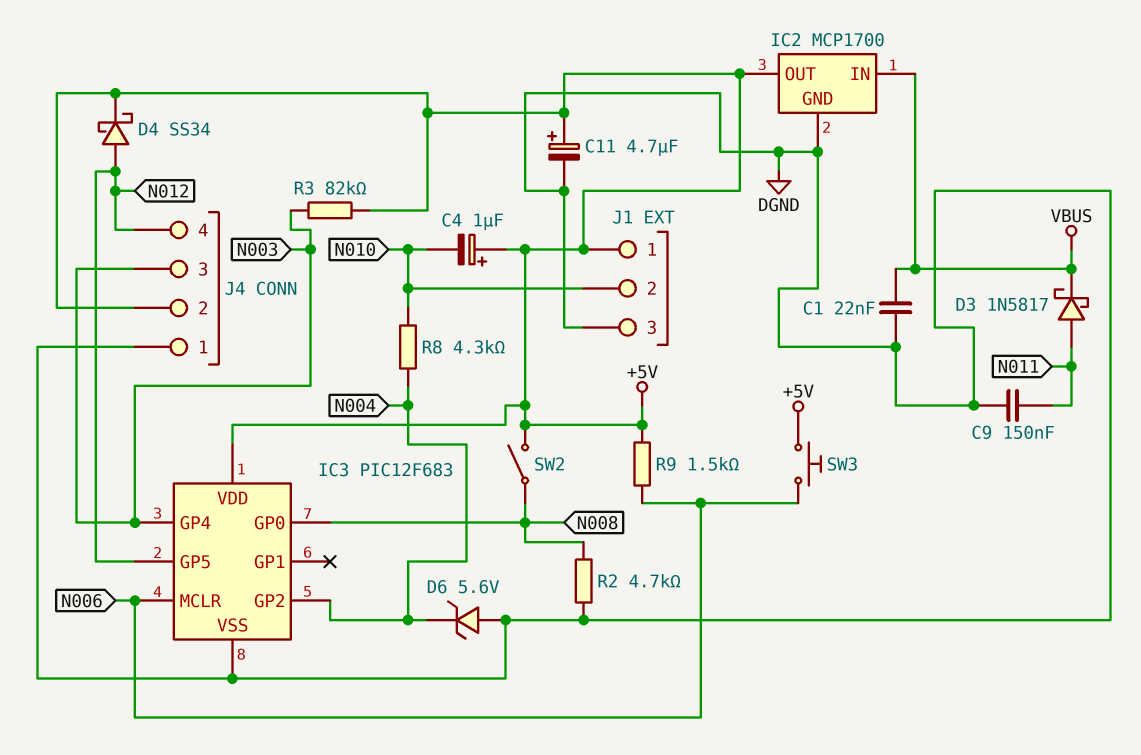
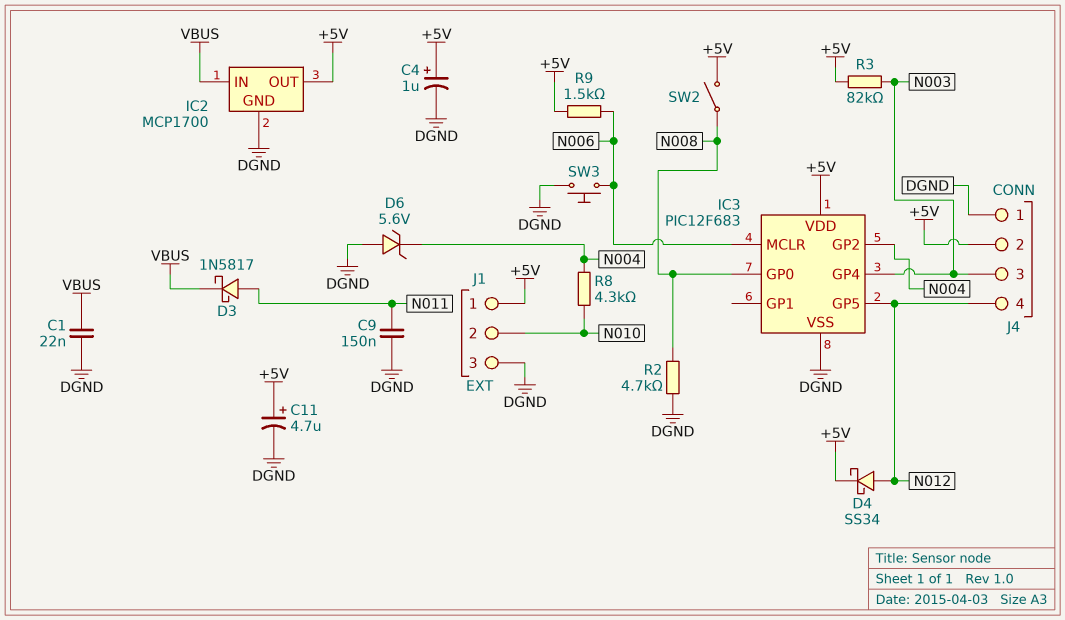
C4: 1uF (plus +5V, minus N010) -> 1uF (plus +5V, minus DGND)
SW3: button (+5V, N006) -> button (DGND, N006)

